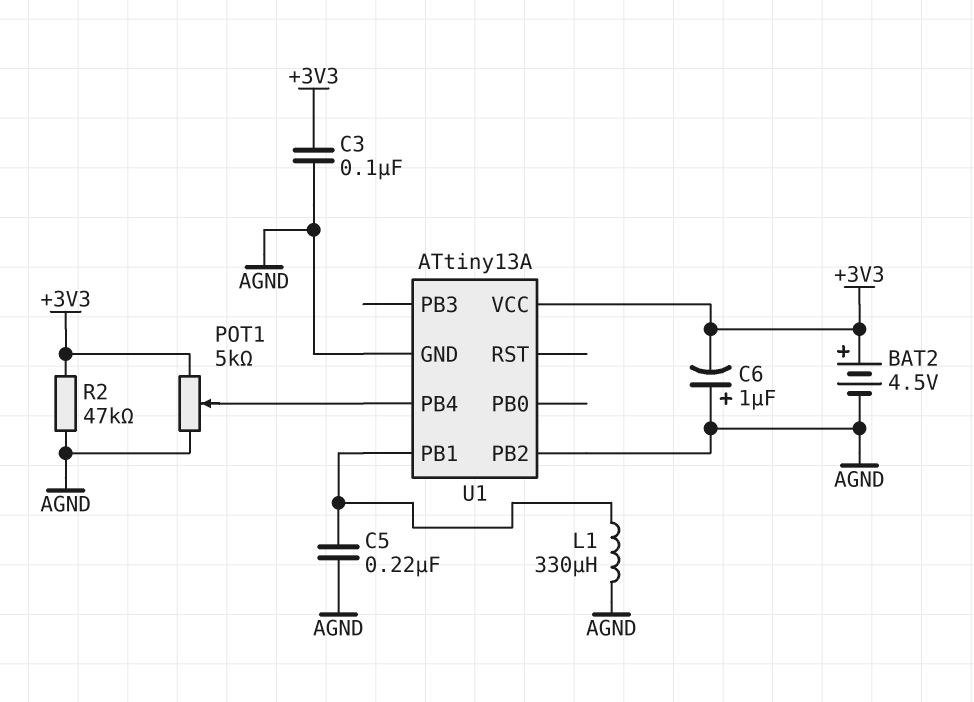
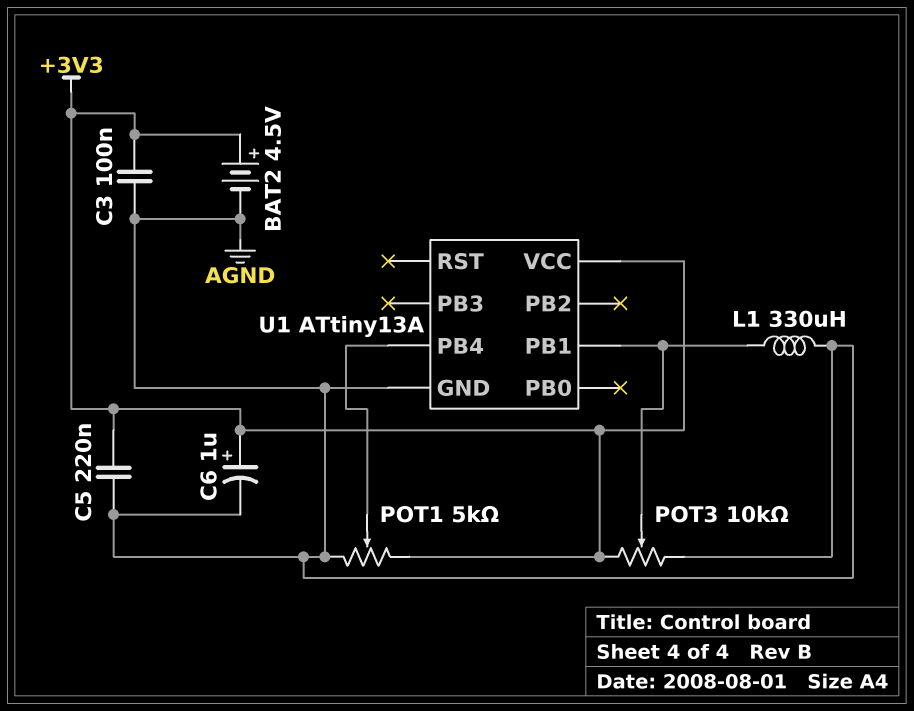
C5: 220nF (AGND, U1/PB1) -> 220nF (+3V3, AGND)
C6: 1uF (plus AGND, minus +3V3) -> 1uF (plus +3V3, minus AGND)
POT3: none -> 10k (+3V3, AGND, wiper U1/PB1)
R2: 47k (+3V3, AGND) -> none
U1 pin PB2: AGND -> none

